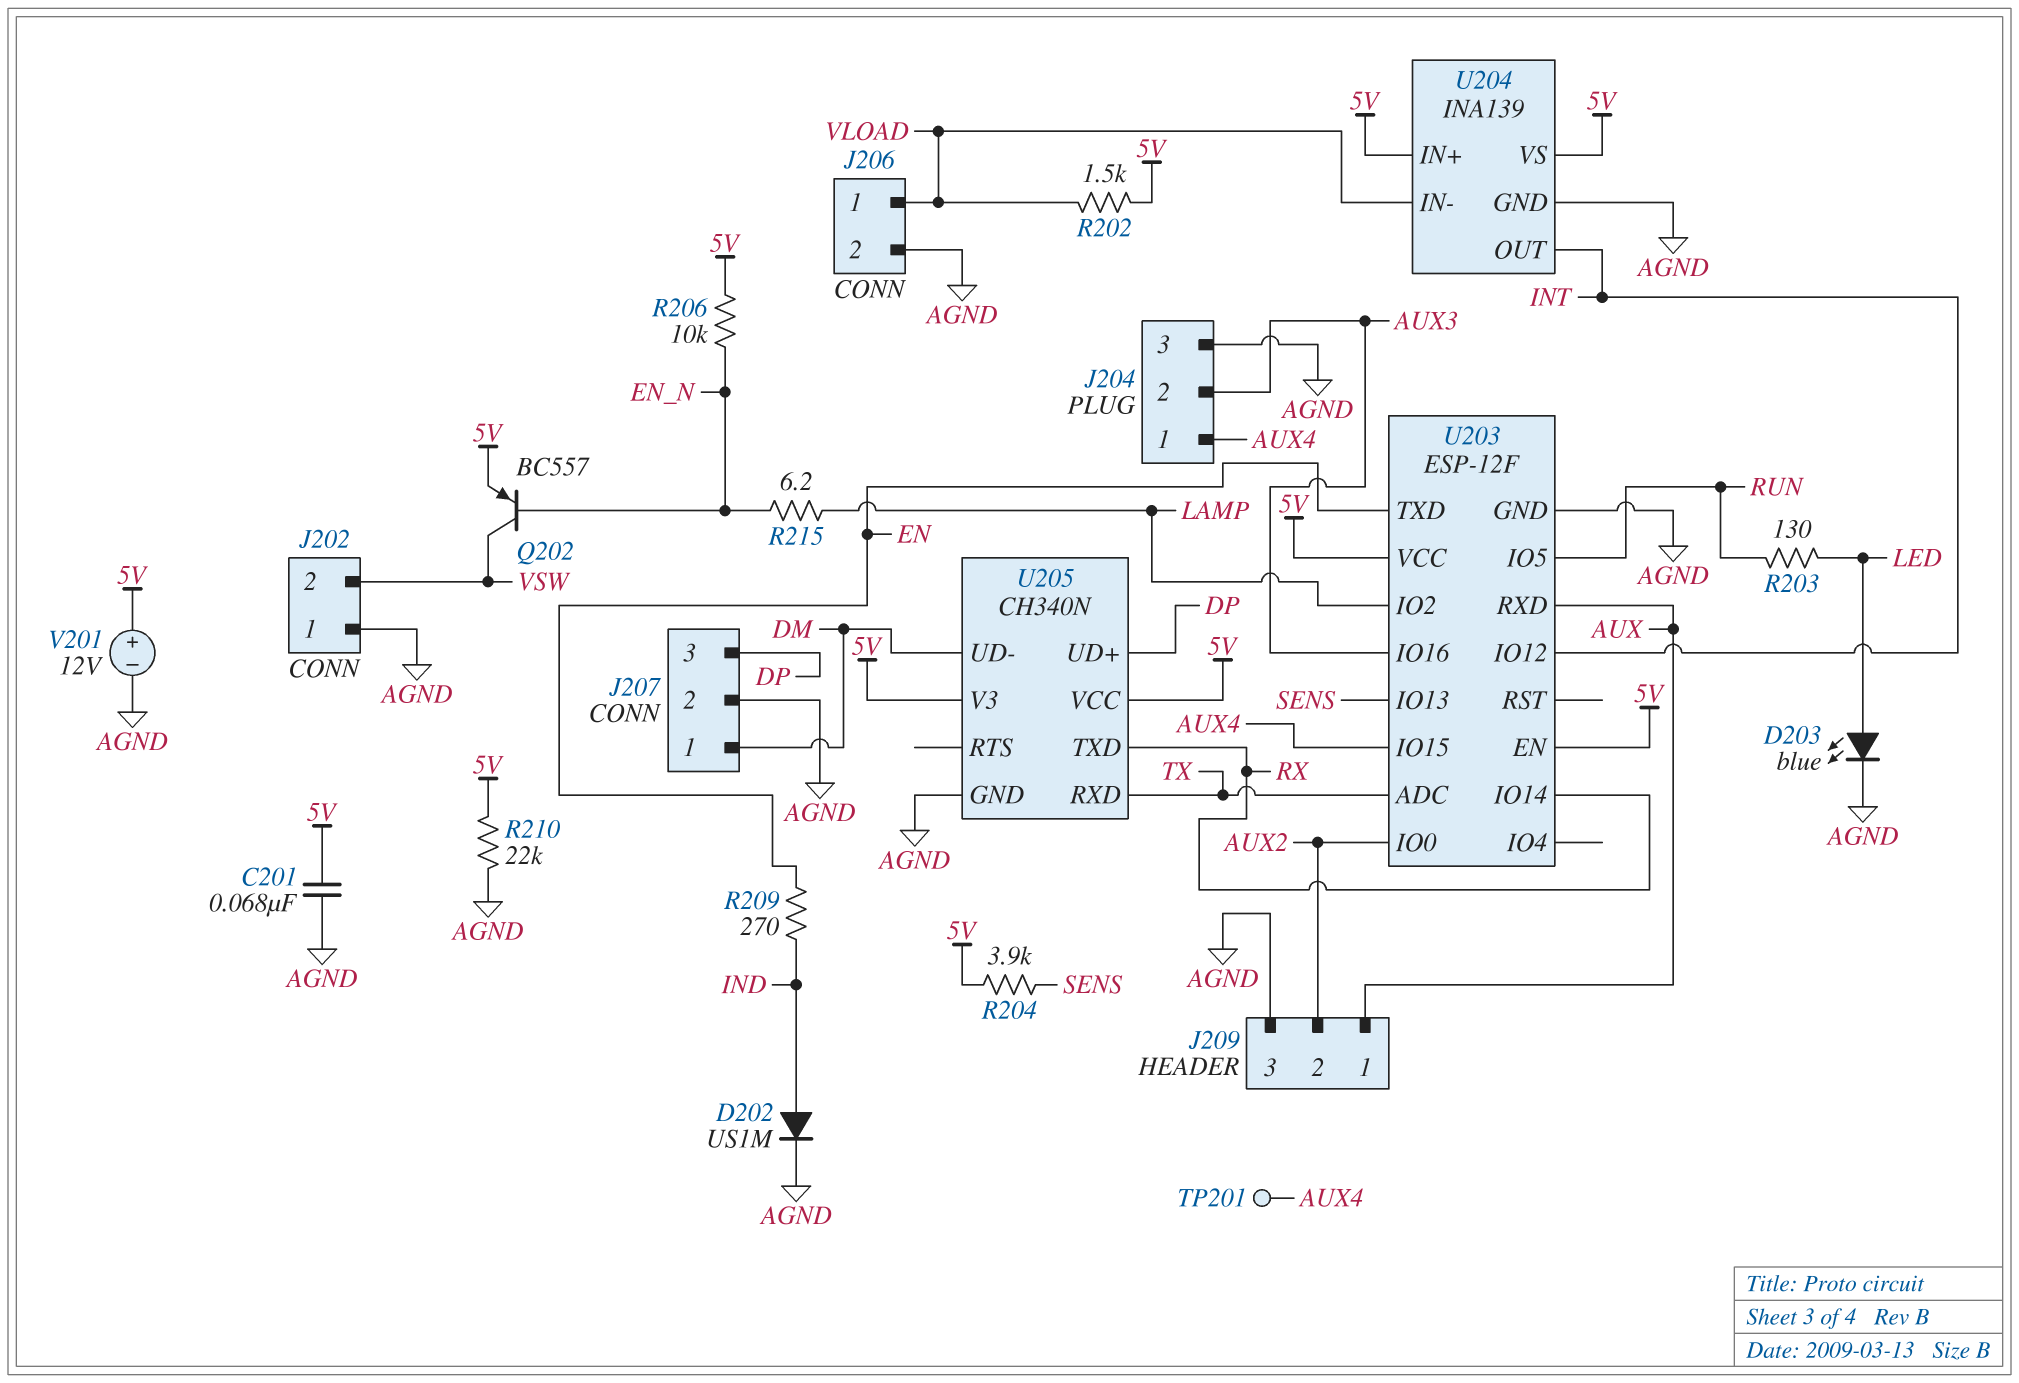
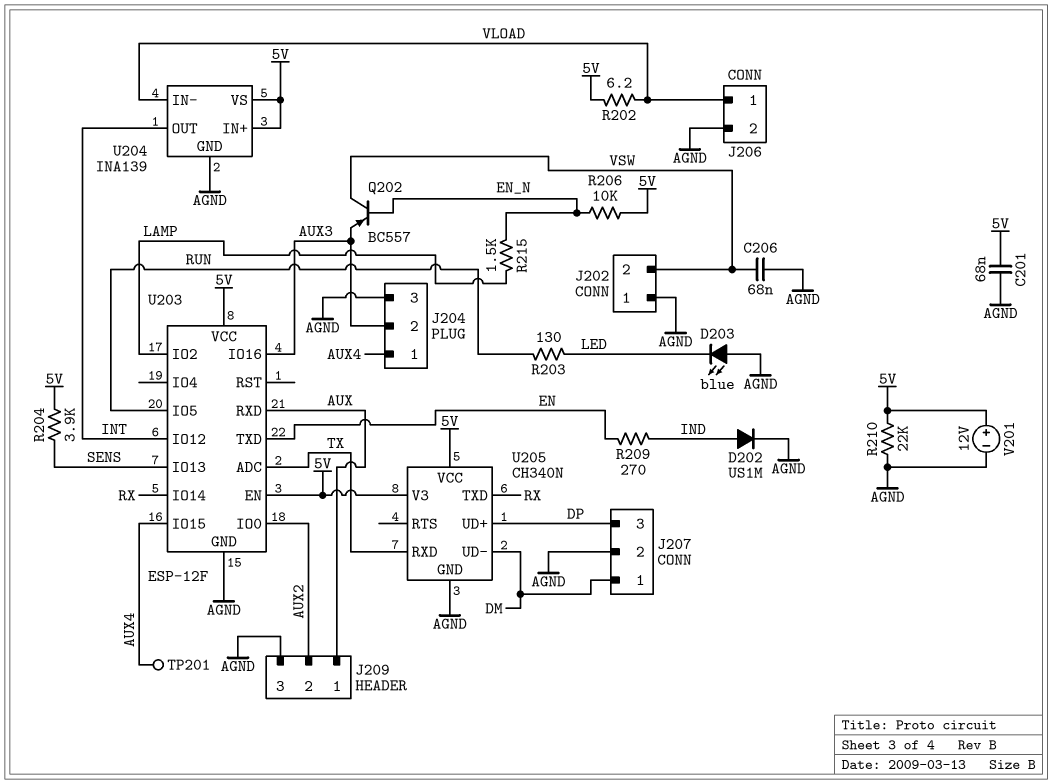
C206: none -> 68nF (AGND, VSW)
D203: LED blue (A LED, K AGND) -> LED blue (A AGND, K LED)
Q202: PNP BC557 (B EN_N, C VSW, E 5V) -> PNP BC557 (B EN_N, C VSW, E AUX3)
R202: 1.5k (5V, VLOAD) -> 6.2 (5V, VLOAD)
R215: 6.2 (EN_N, LAMP) -> 1.5k (EN_N, LAMP)

